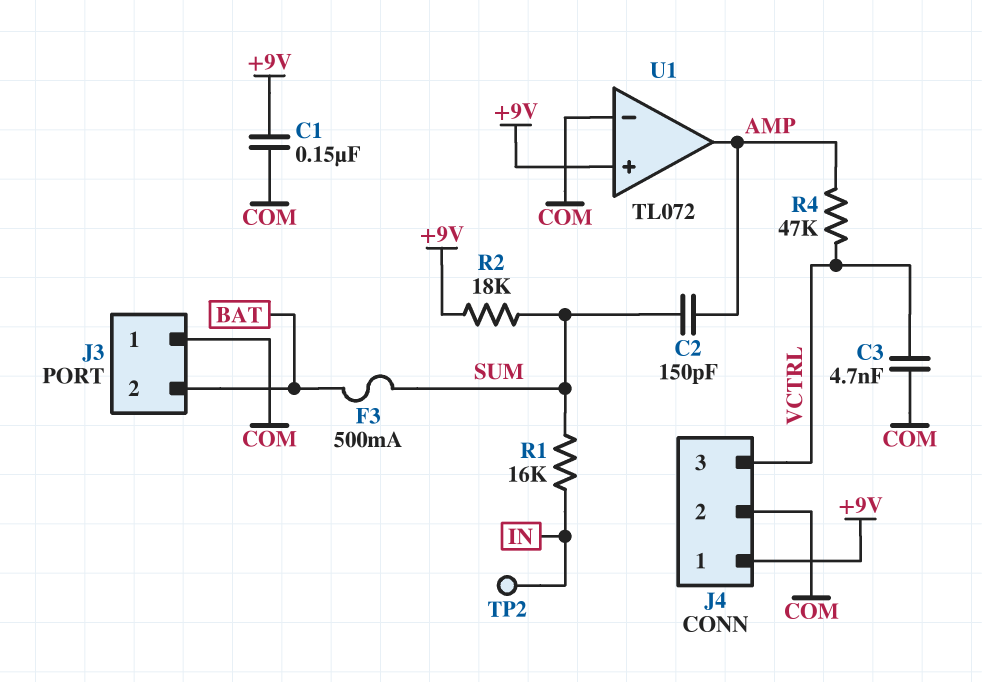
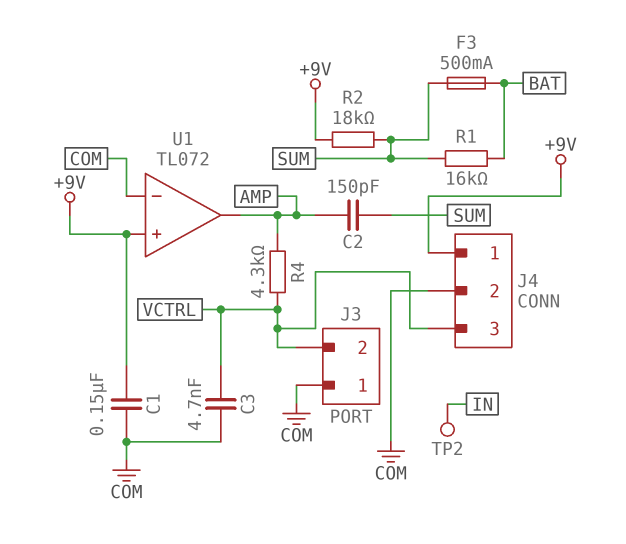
J3 pin 2: BAT -> VCTRL
R1: 16k (IN, SUM) -> 16k (BAT, SUM)
R4: 47k (AMP, VCTRL) -> 4.3k (AMP, VCTRL)

